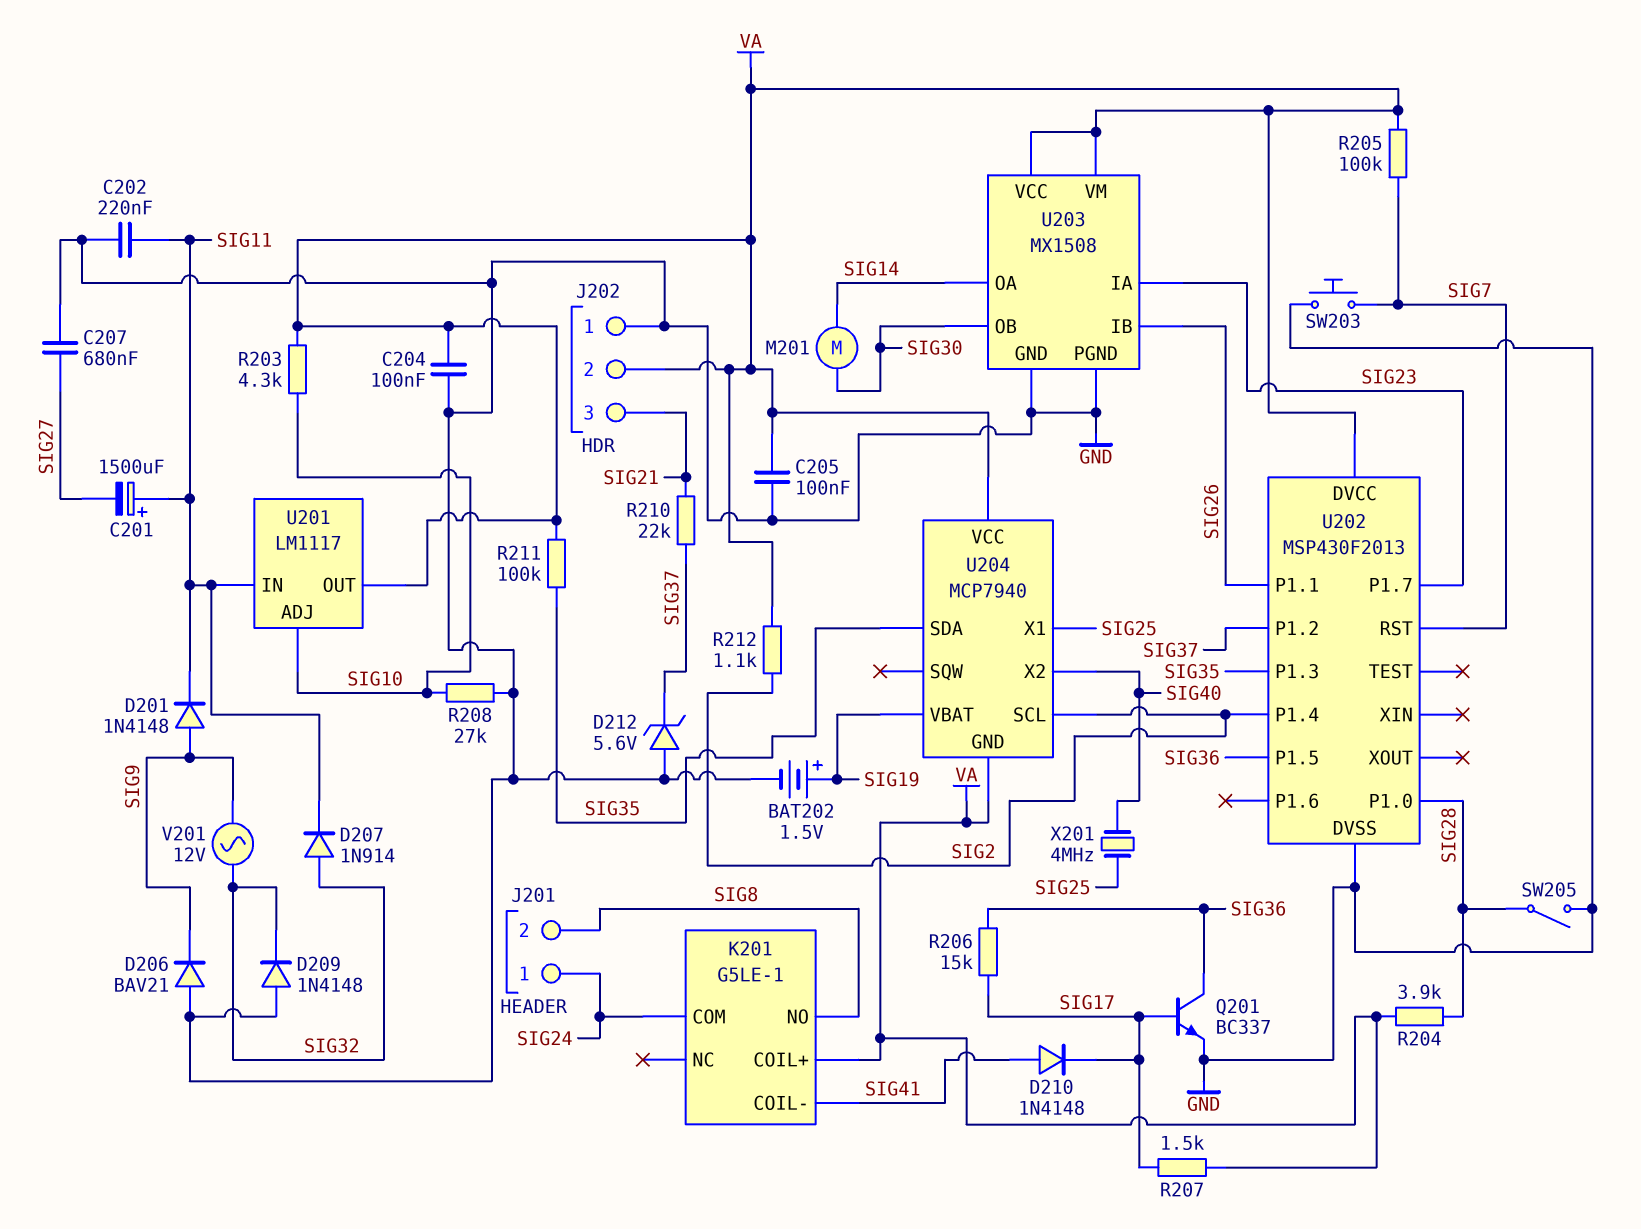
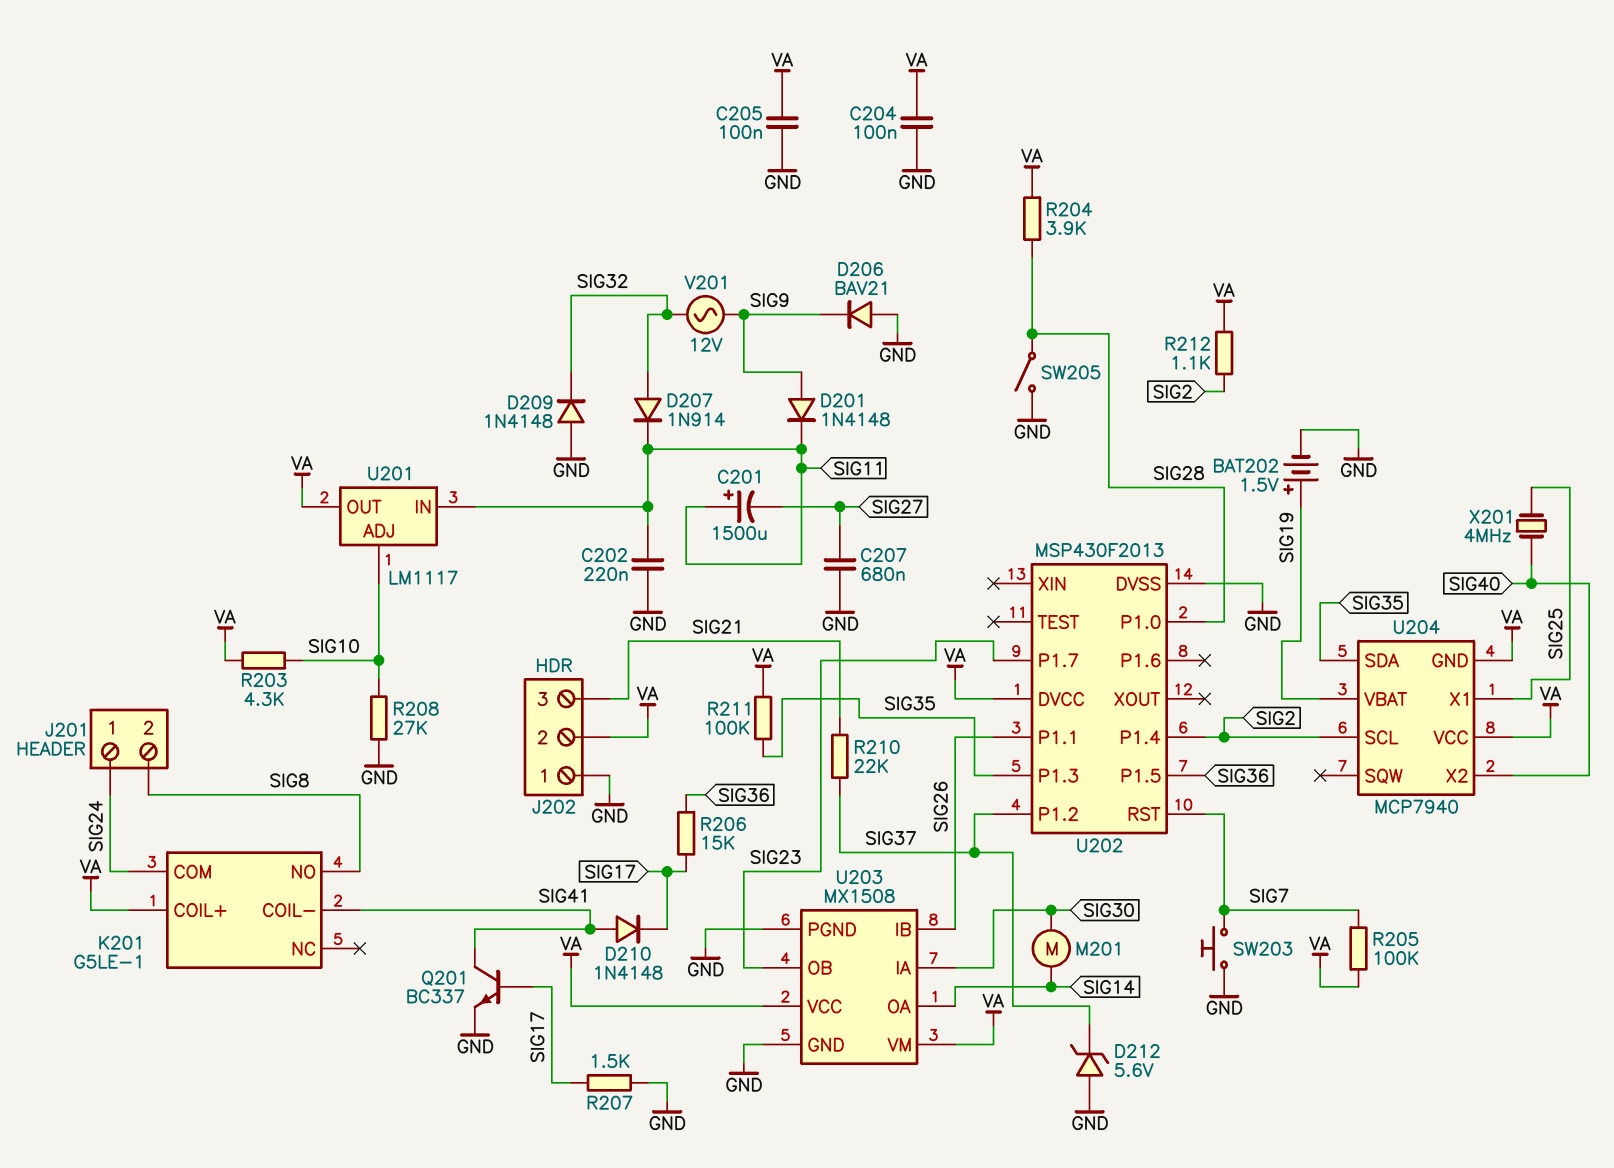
Q201: NPN BC337 (B SIG17, C SIG36, E GND) -> NPN BC337 (B SIG17, C SIG41, E GND)
R207: 1.5k (SIG17, VA) -> 1.5k (GND, SIG17)
U203 pin IA: SIG23 -> SIG30
U203 pin OB: SIG30 -> SIG23

